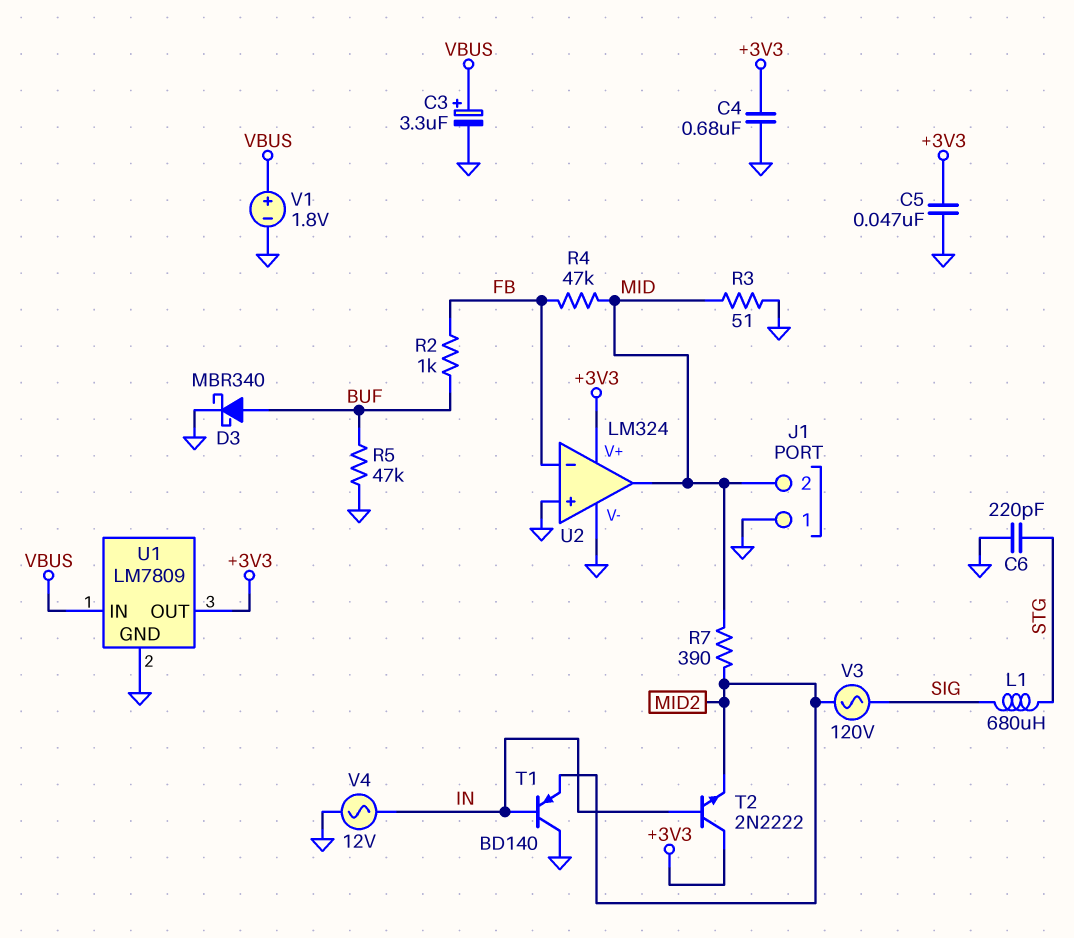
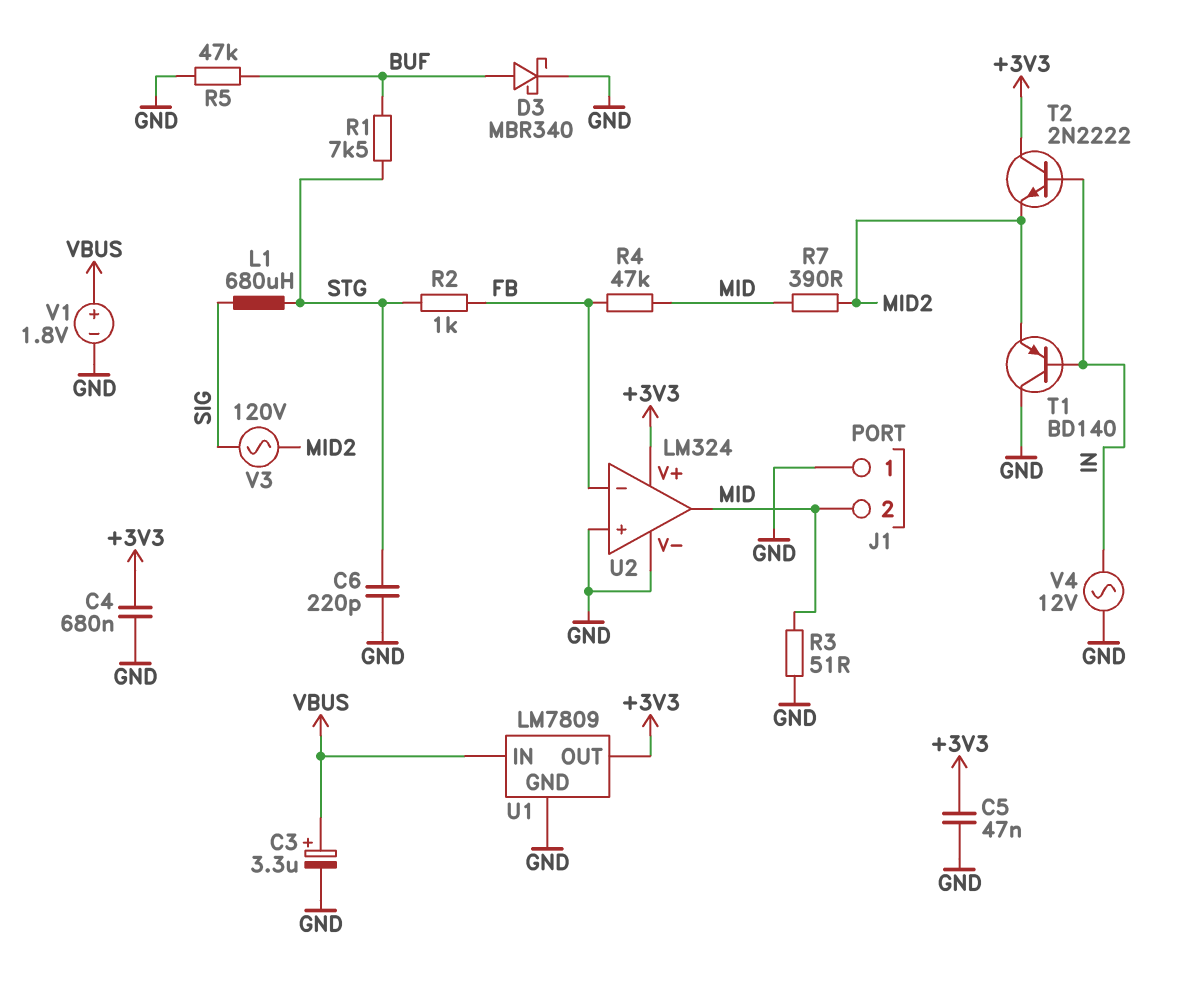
R1: none -> 7.5k (BUF, STG)
R2: 1k (BUF, FB) -> 1k (FB, STG)

